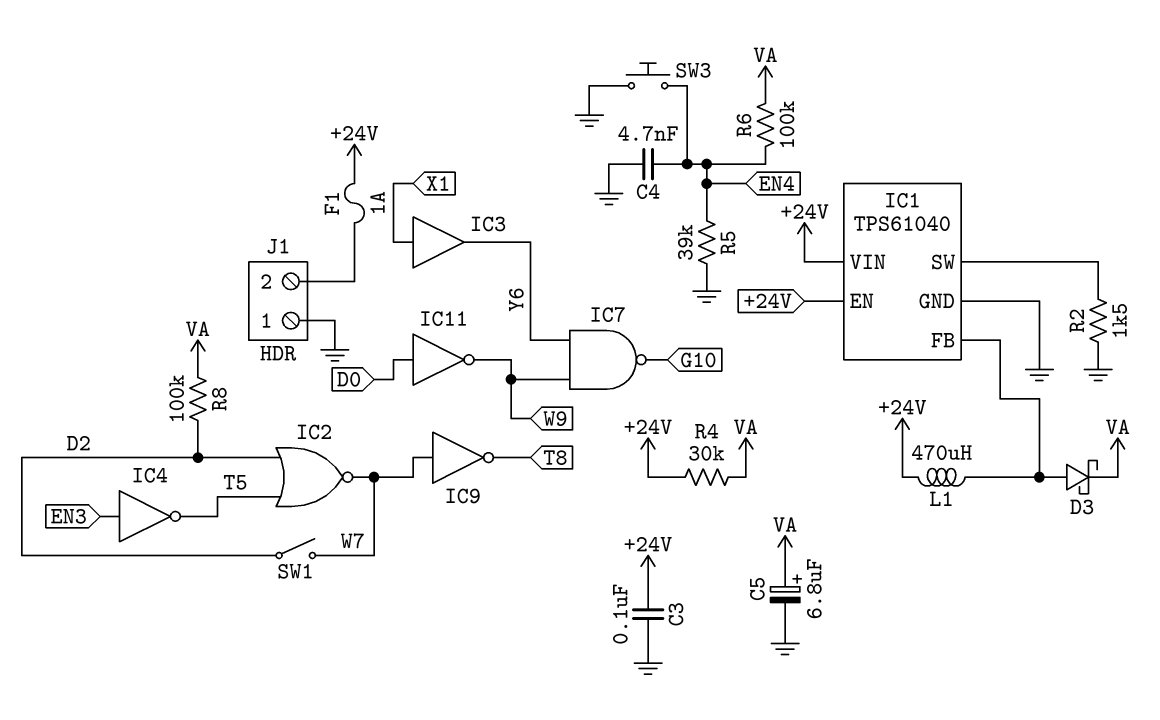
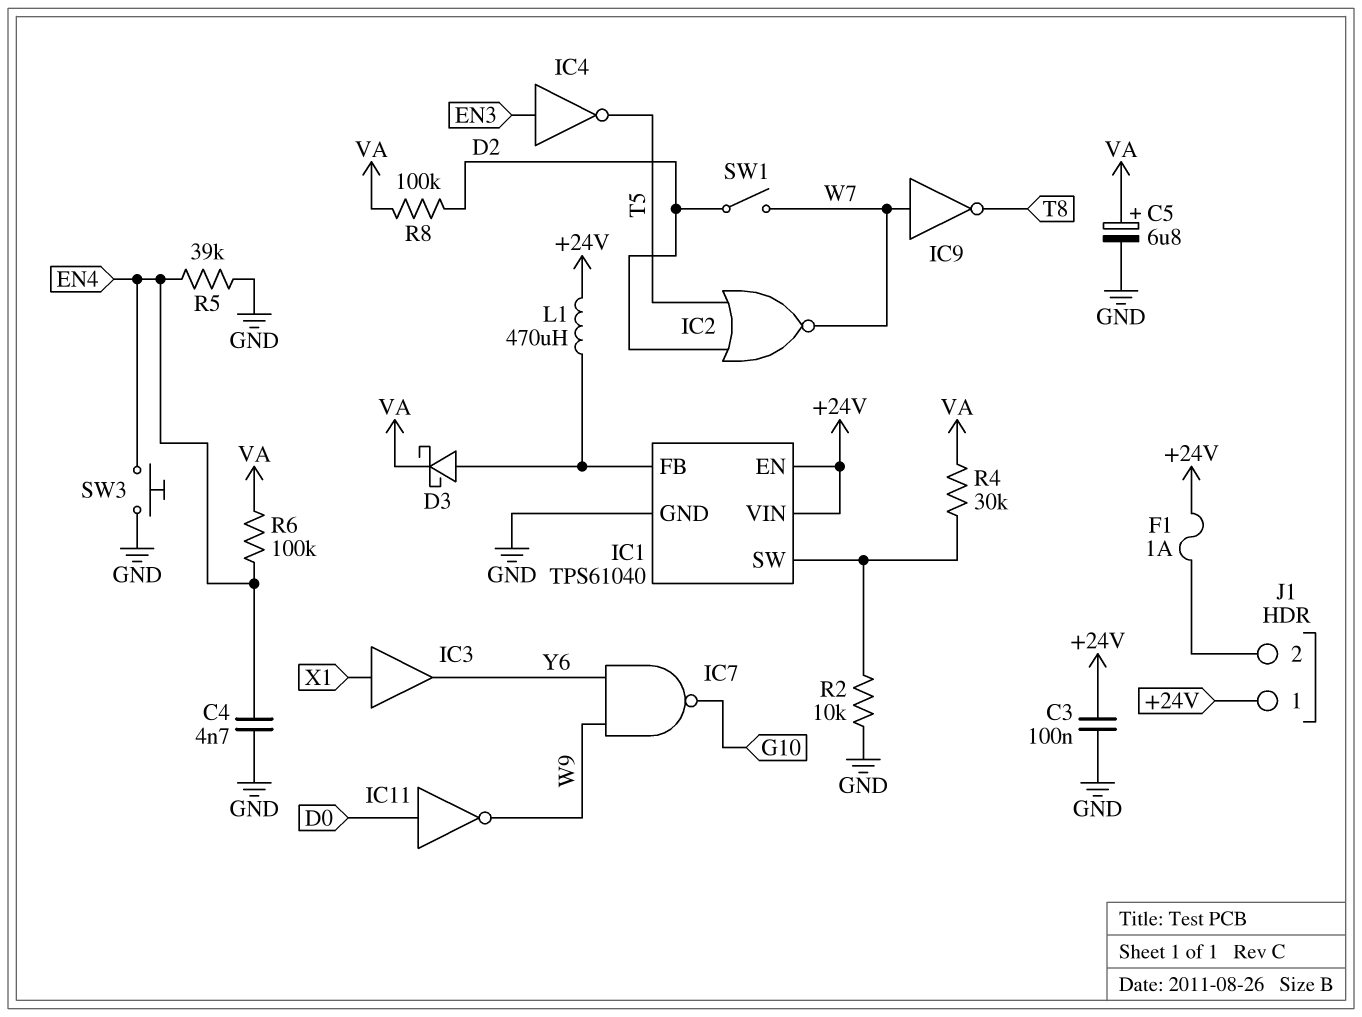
J1 pin 1: GND -> +24V
R2: 1.5k (GND, IC1/SW) -> 10k (GND, IC1/SW)
R4: 30k (+24V, VA) -> 30k (IC1/SW, VA)

